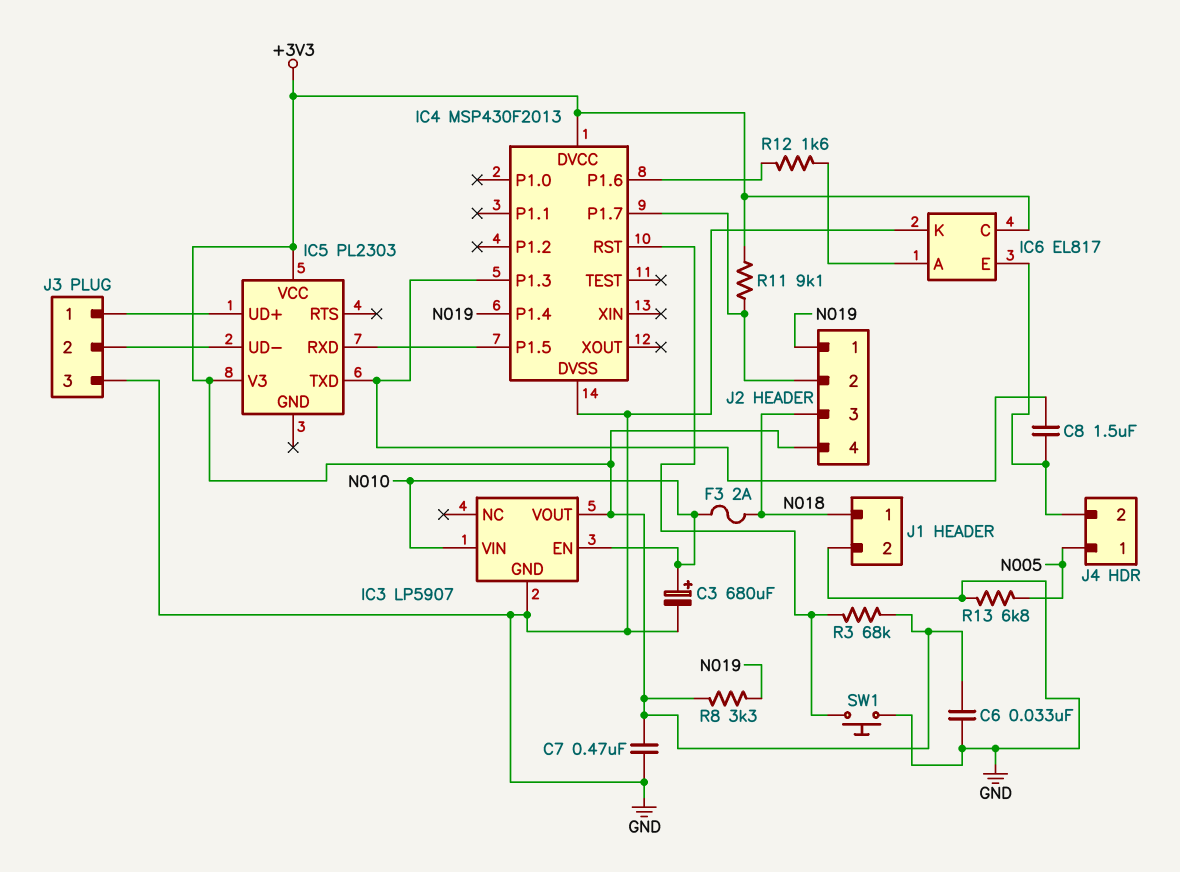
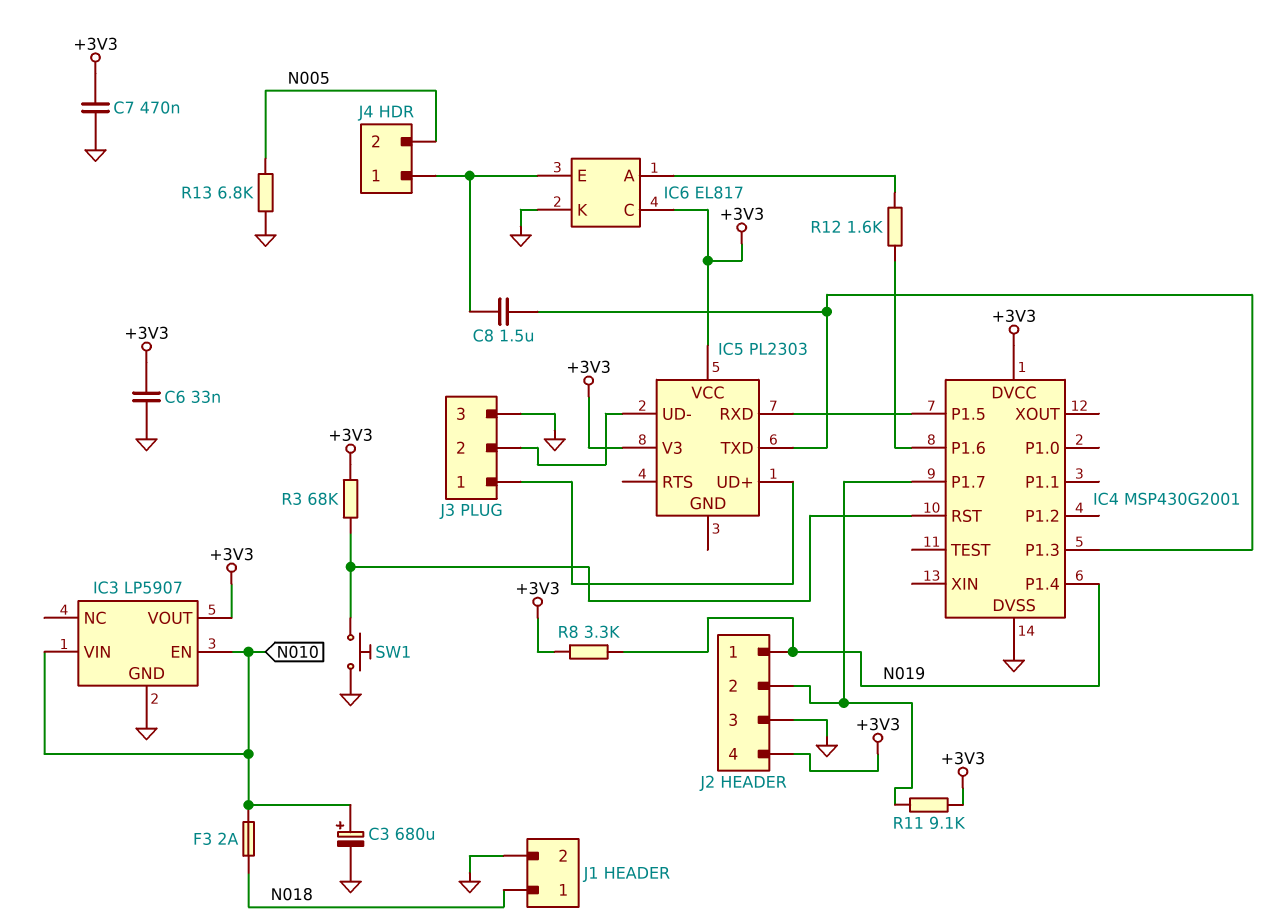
IC4: MSP430F2013 -> MSP430G2001
J2 pin 3: N018 -> GND
J4 pin 1: N005 -> IC6/E
J4 pin 2: IC6/E -> N005

